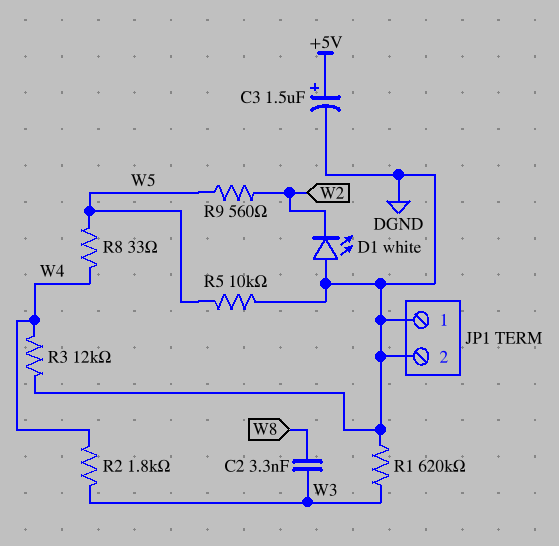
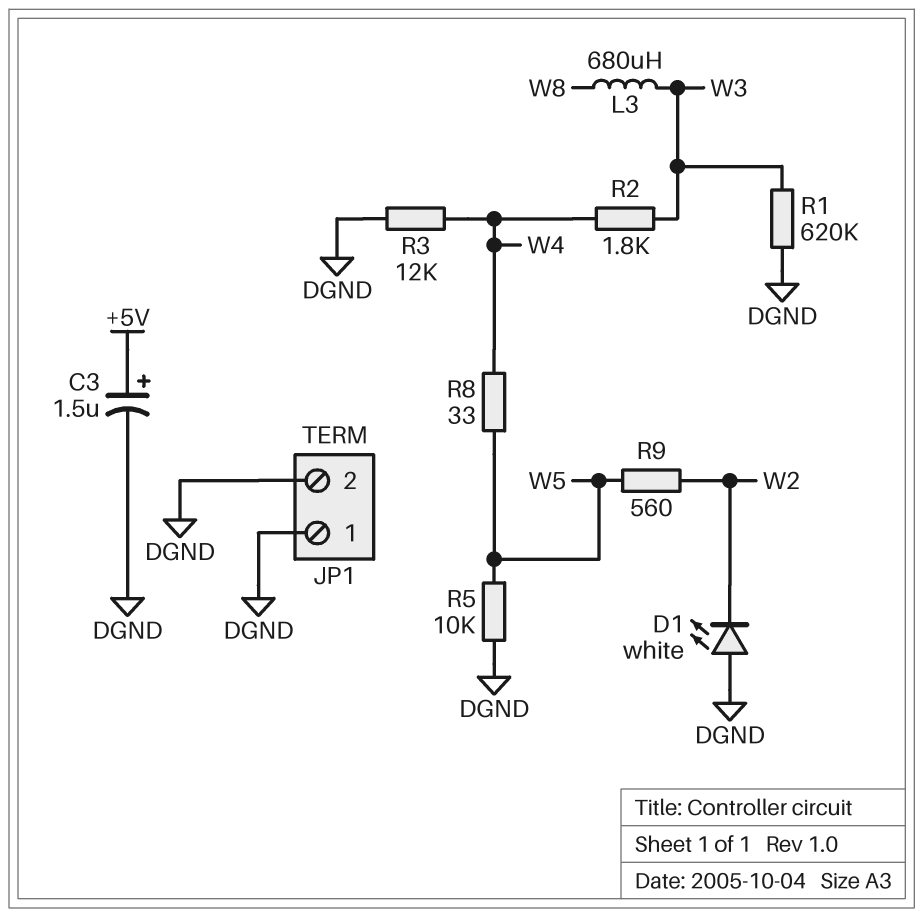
C2: 3.3nF (W3, W8) -> none
L3: none -> 680uH (W3, W8)

